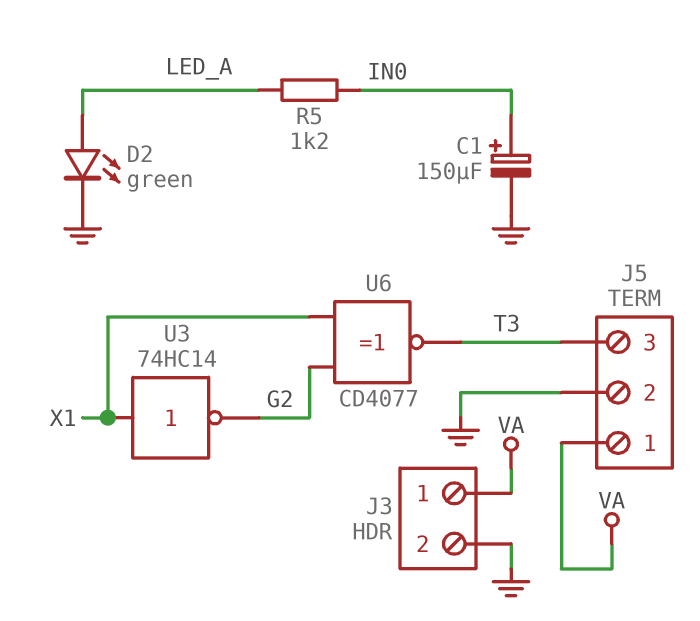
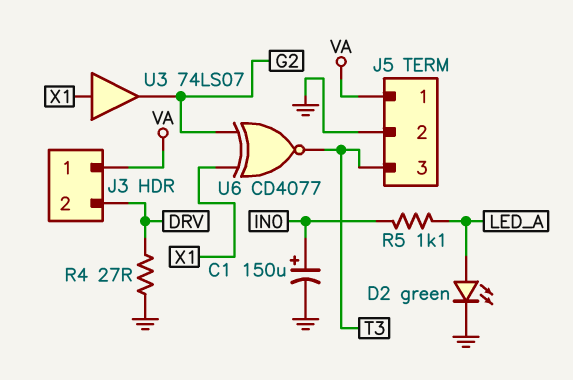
J3 pin 2: GND -> DRV
R4: none -> 27 (DRV, GND)
R5: 1.2k (IN0, LED_A) -> 1.1k (IN0, LED_A)
U3: NOT 74HC14 (in X1, out G2) -> buffer 74LS07 (in X1, out G2)

